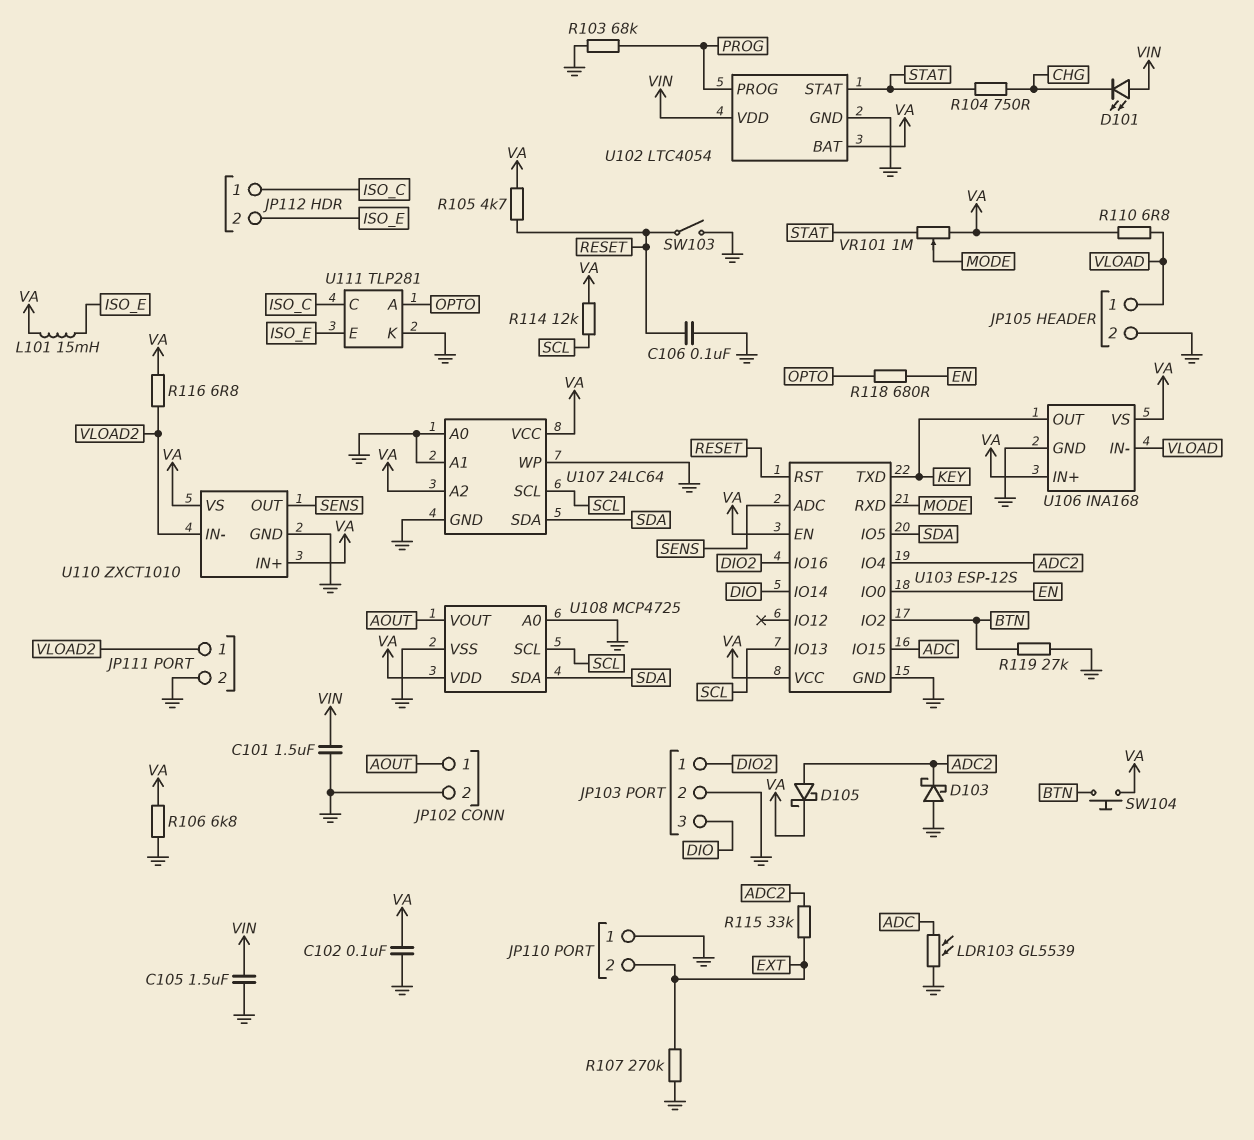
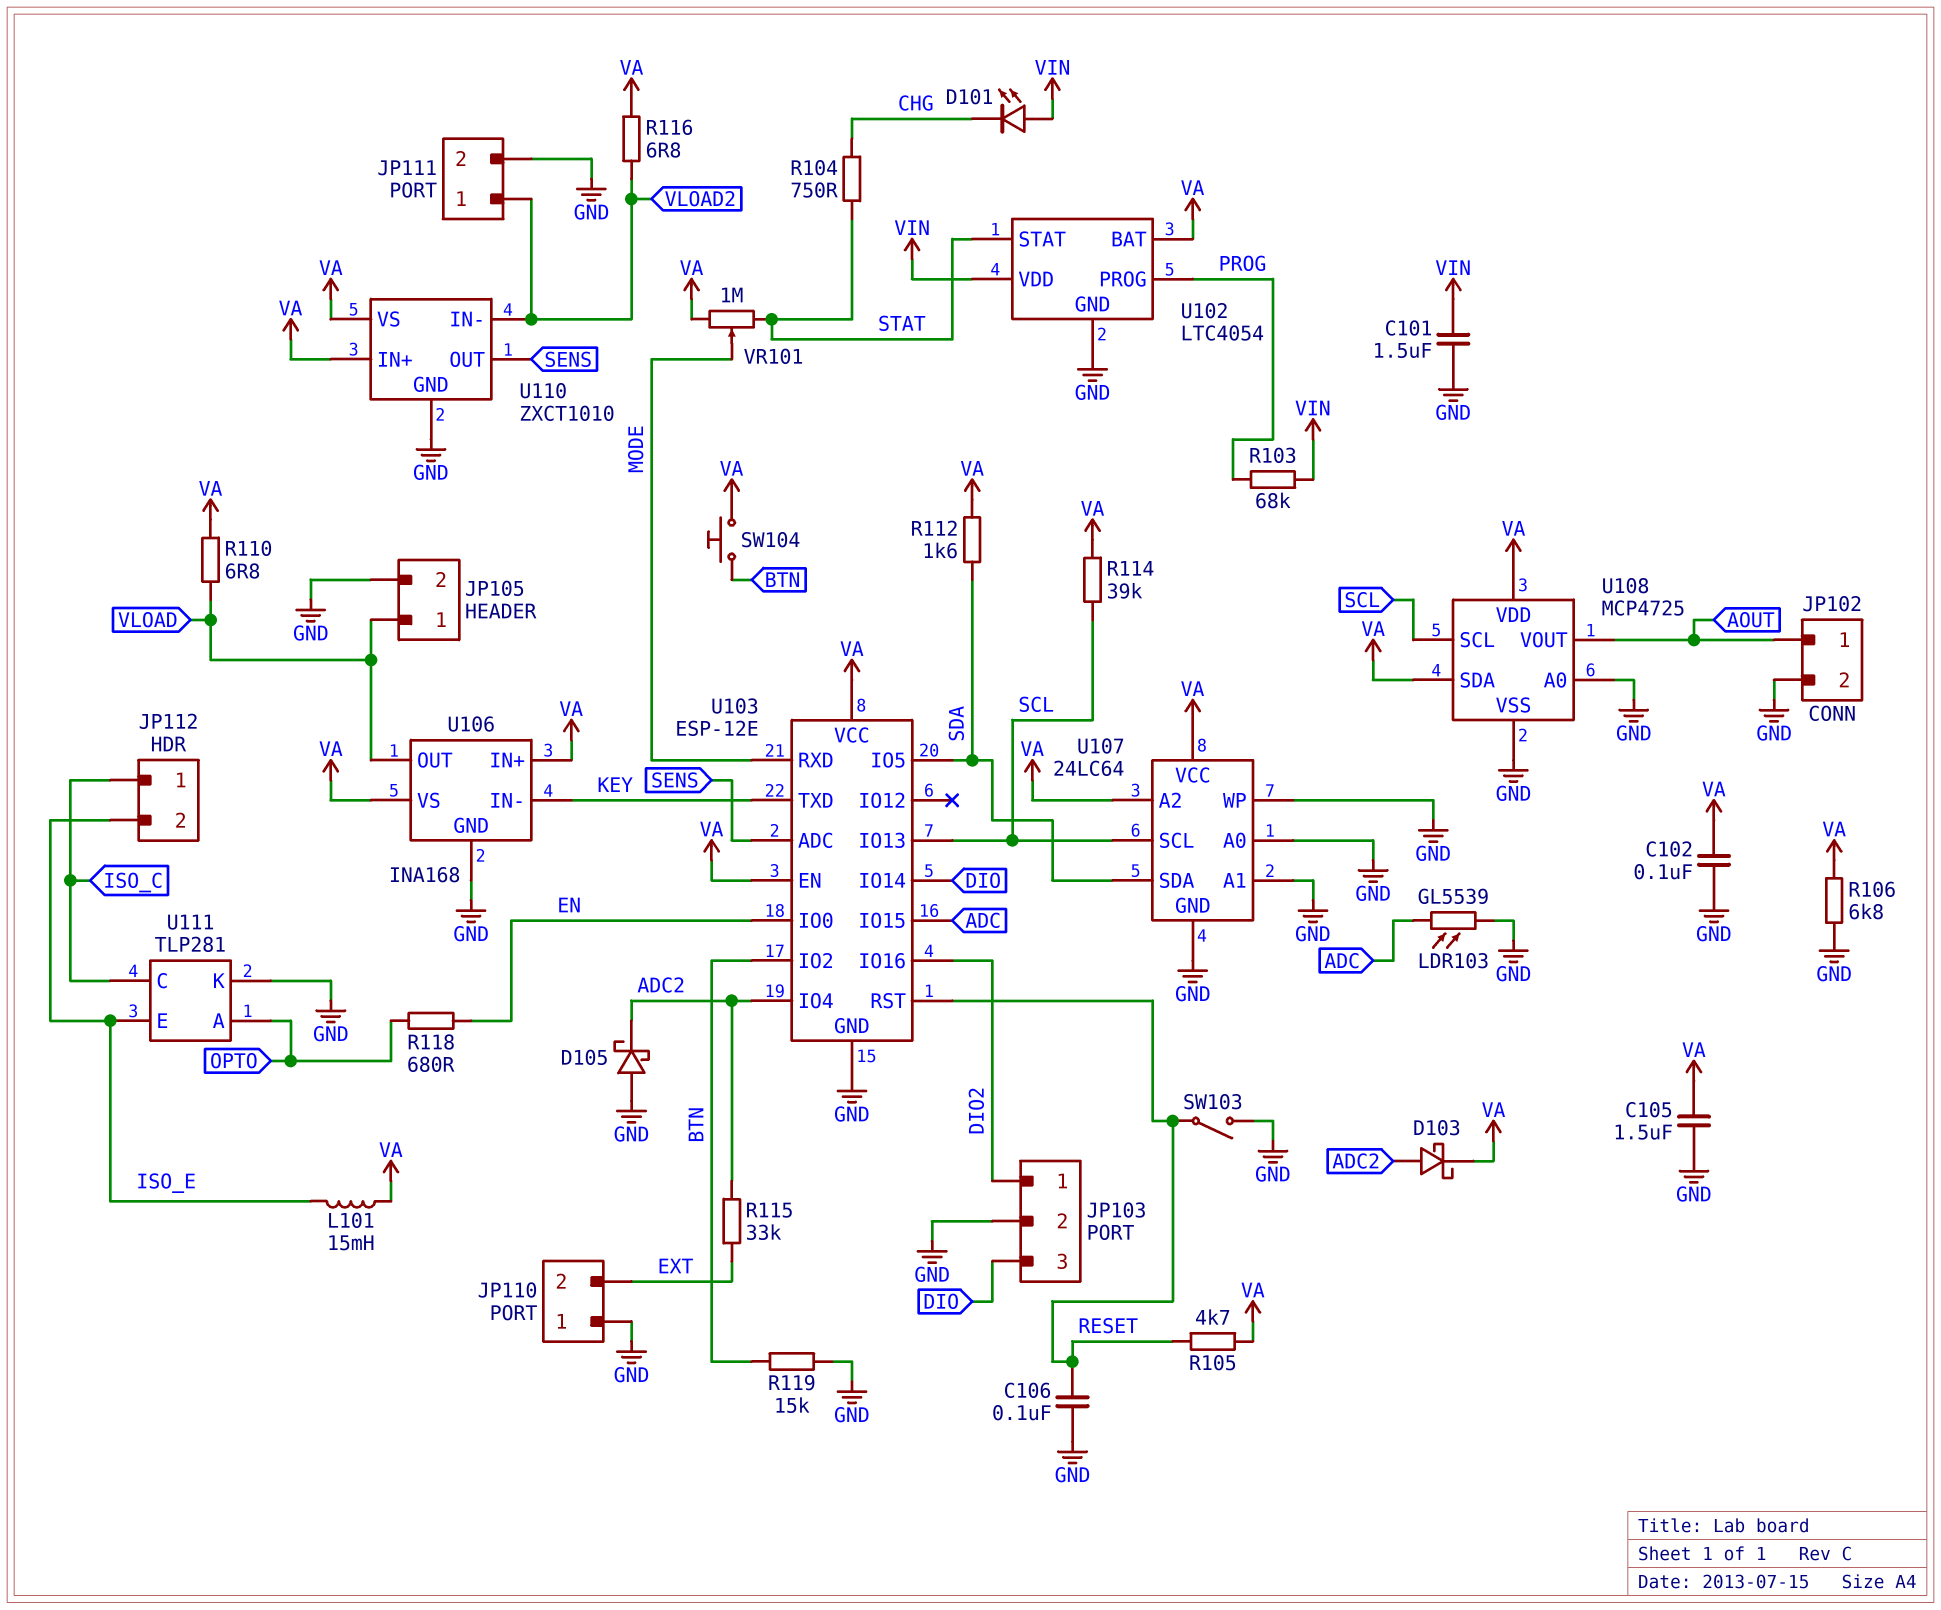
C105: 1.5uF (GND, VIN) -> 1.5uF (GND, VA)
D103: schottky (A GND, K ADC2) -> schottky (A ADC2, K VA)
D105: schottky (A ADC2, K VA) -> schottky (A GND, K ADC2)
R103: 68k (GND, PROG) -> 68k (PROG, VIN)
R107: 270k (EXT, GND) -> none
R112: none -> 1.6k (SDA, VA)
R114: 12k (SCL, VA) -> 39k (SCL, VA)
R119: 27k (BTN, GND) -> 15k (BTN, GND)
U103: ESP-12S -> ESP-12E
U106 pin IN-: VLOAD -> KEY
U106 pin OUT: KEY -> VLOAD
U108 pin SDA: SDA -> VA

